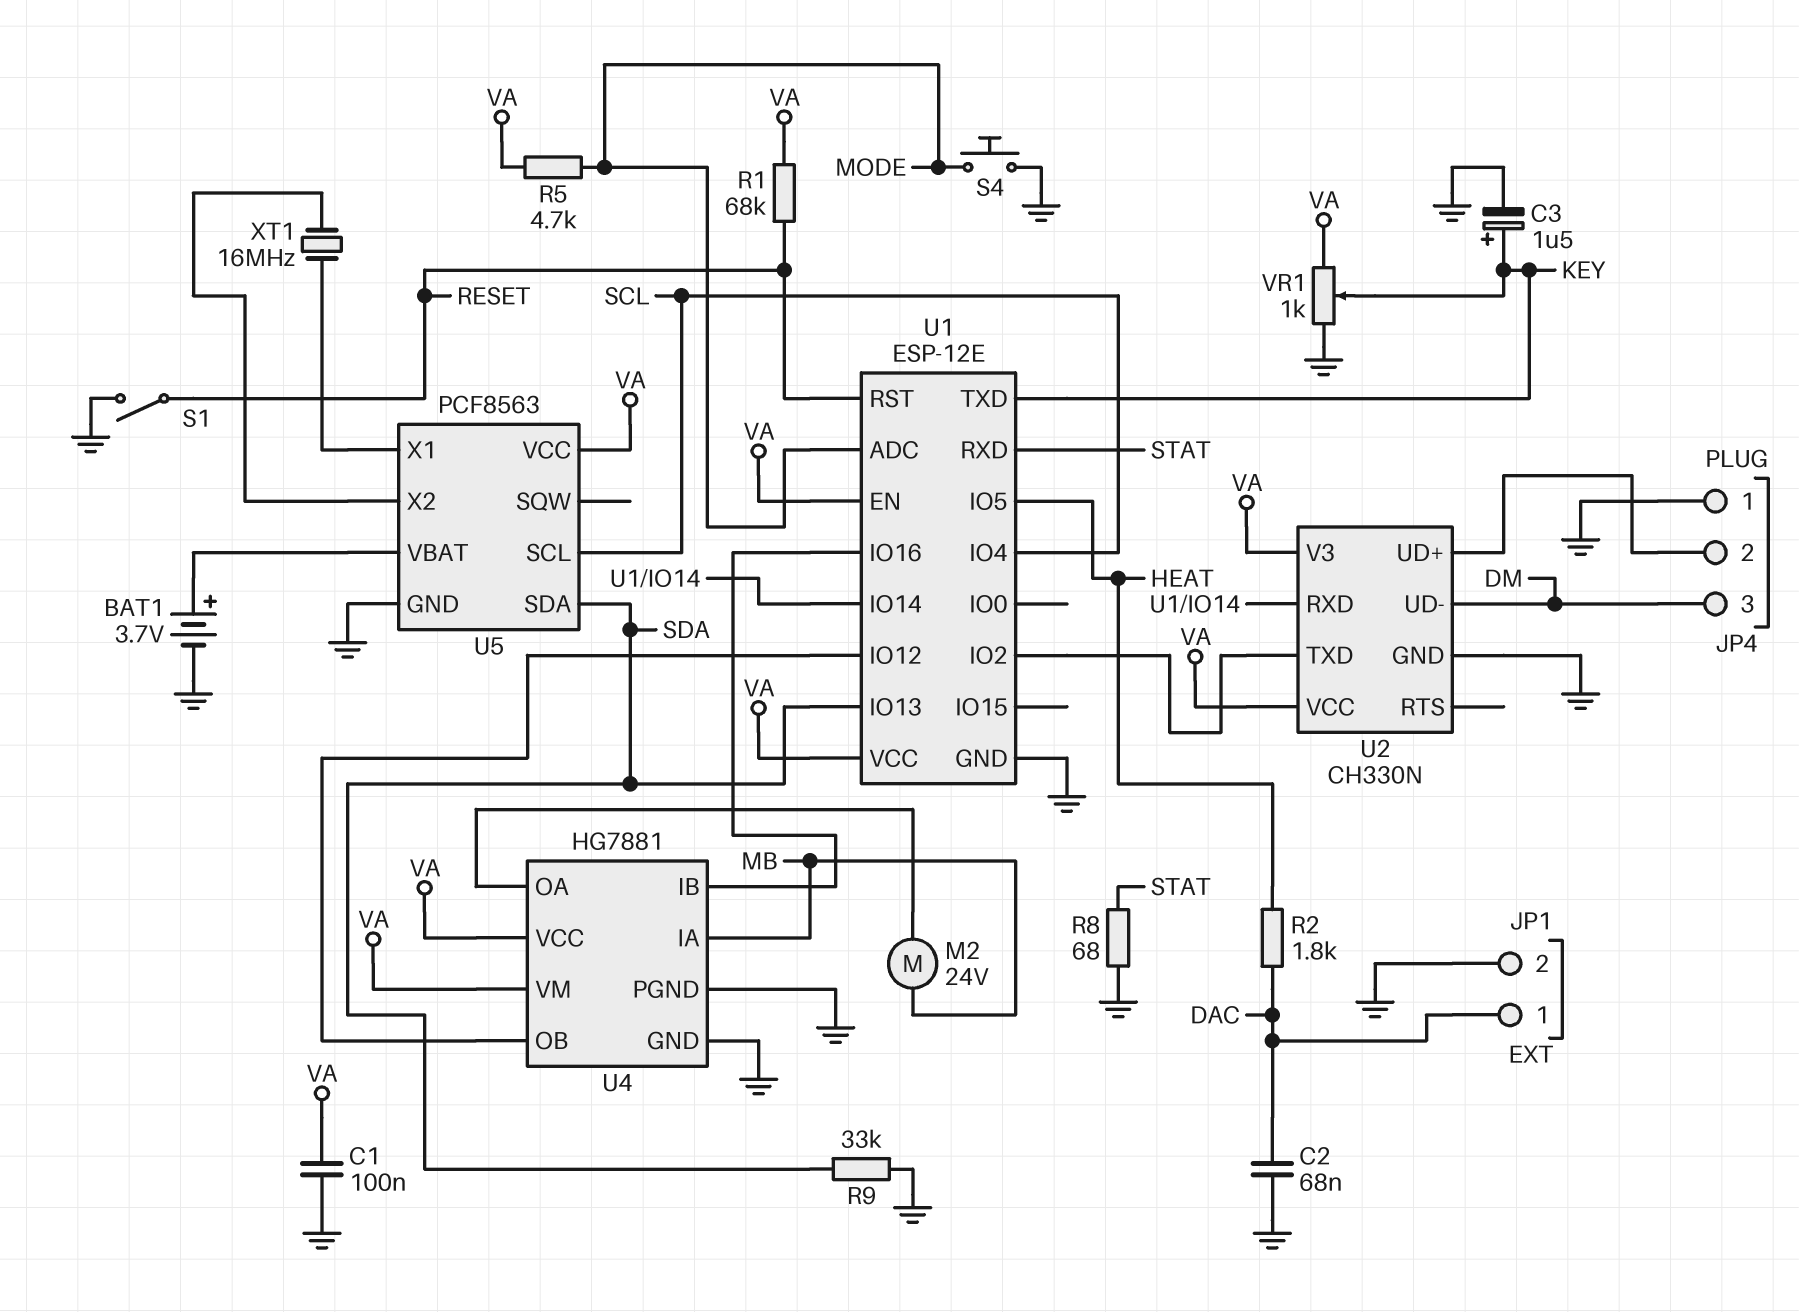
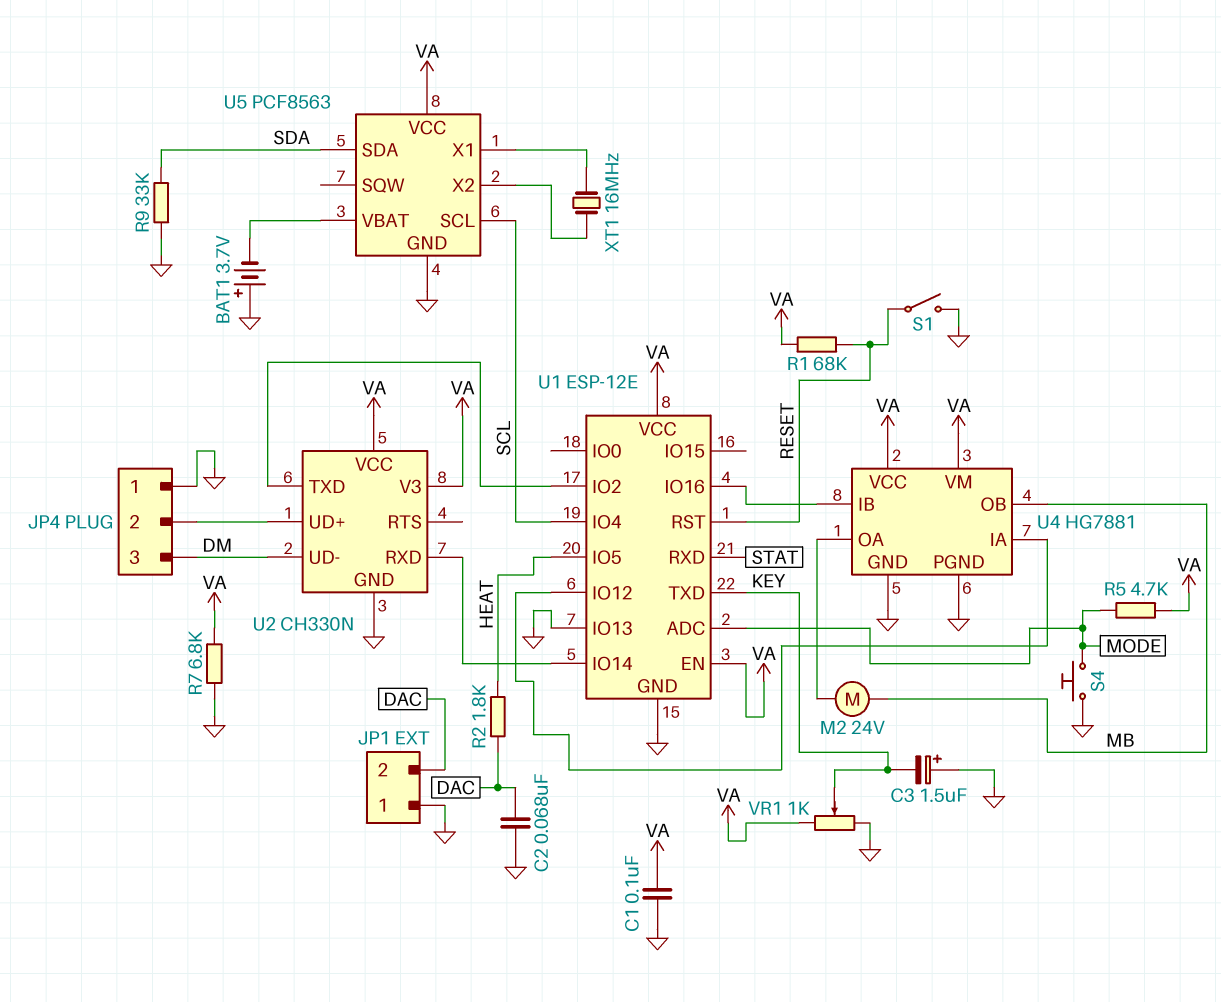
BAT1: 3.7V (plus U5/VBAT, minus GND) -> 3.7V (plus GND, minus U5/VBAT)
C3: 1.5uF (plus KEY, minus GND) -> 1.5uF (plus GND, minus KEY)
JP1 pin 1: DAC -> GND
JP1 pin 2: GND -> DAC
R7: none -> 6.8k (GND, VA)
R8: 68 (GND, STAT) -> none
U1 pin IO13: SDA -> GND
U4 pin IA: MB -> U1/IO12
U4 pin OB: U1/IO12 -> MB

